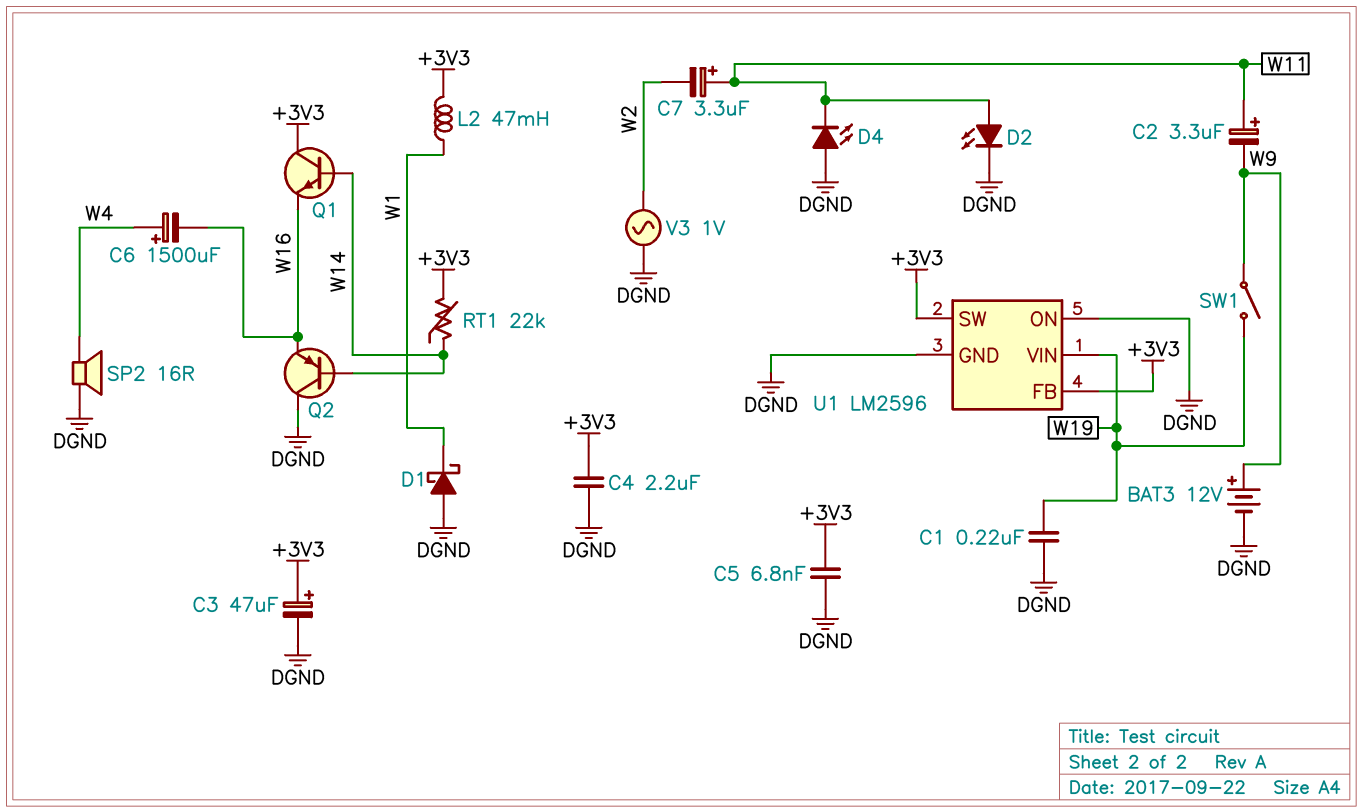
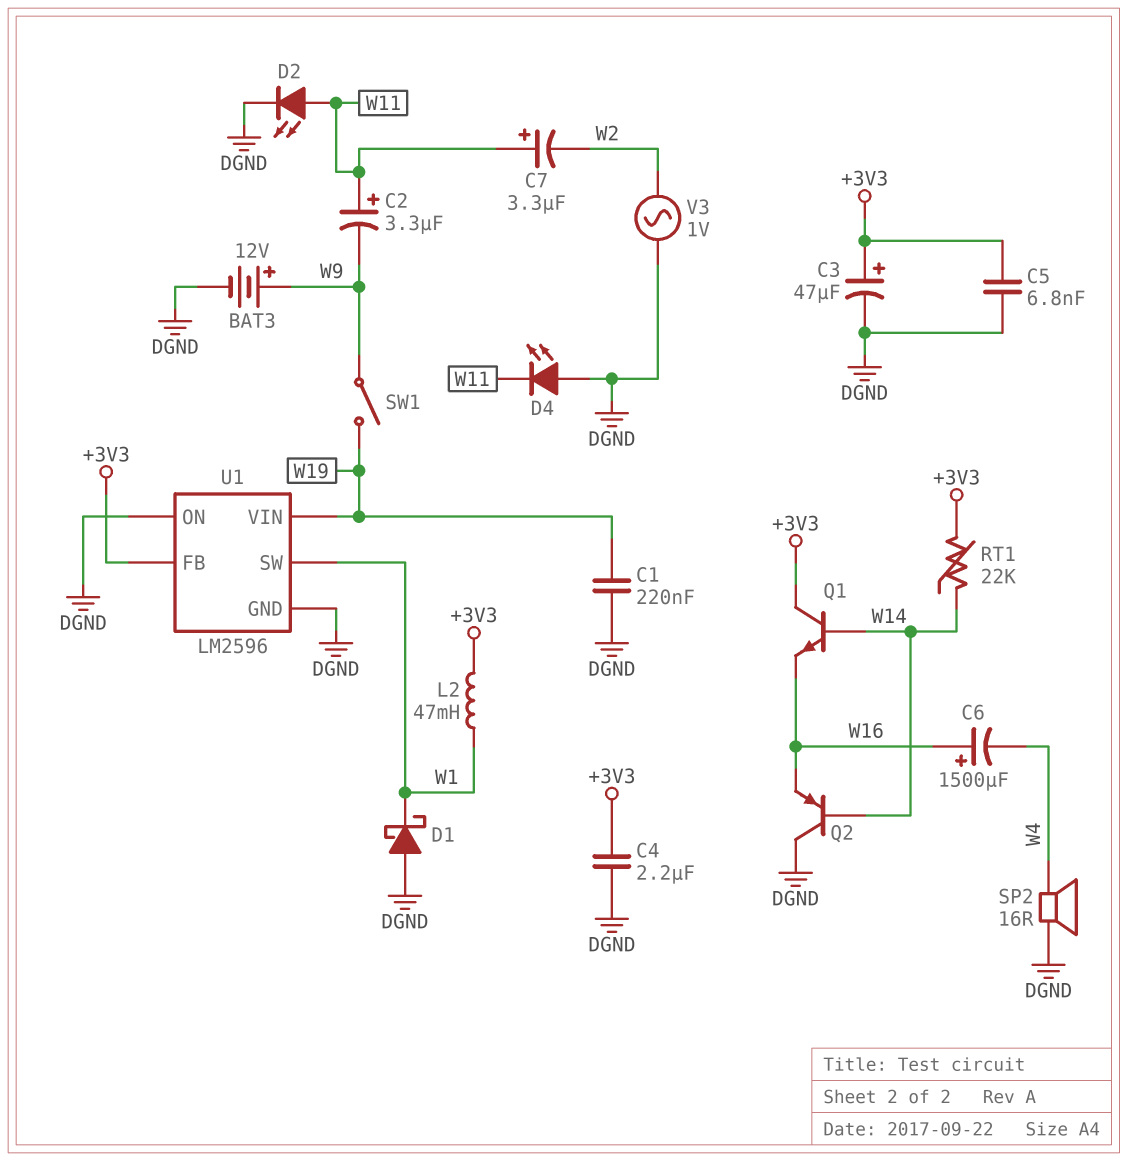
C6: 1500uF (plus W4, minus W16) -> 1500uF (plus W16, minus W4)
U1 pin SW: +3V3 -> W1

